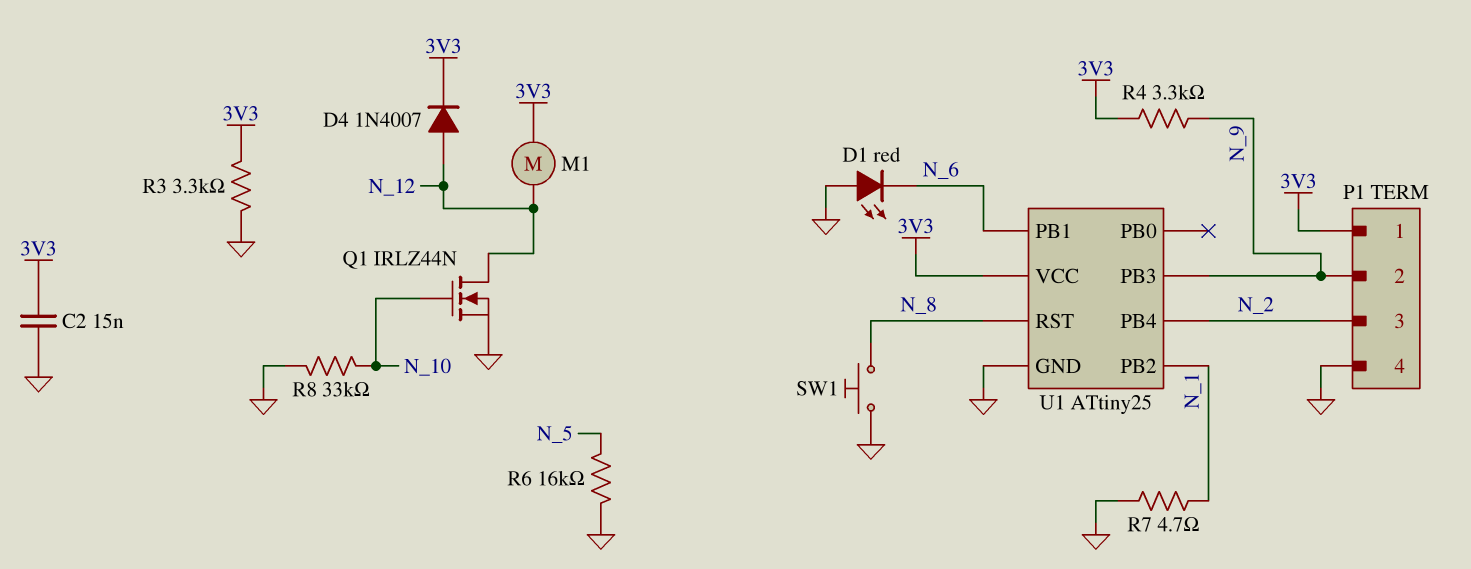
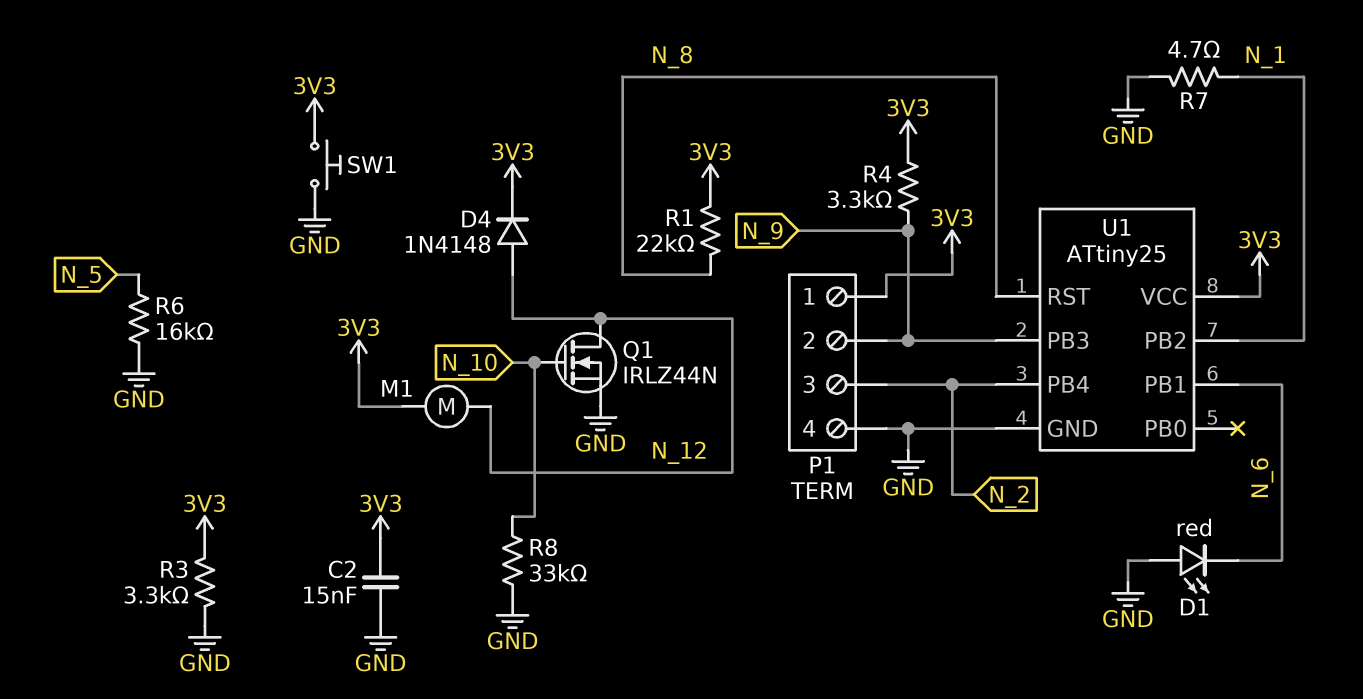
D4: diode 1N4007 (A N_12, K 3V3) -> diode 1N4148 (A N_12, K 3V3)
R1: none -> 22k (3V3, N_8)
SW1: button (GND, N_8) -> button (3V3, GND)

